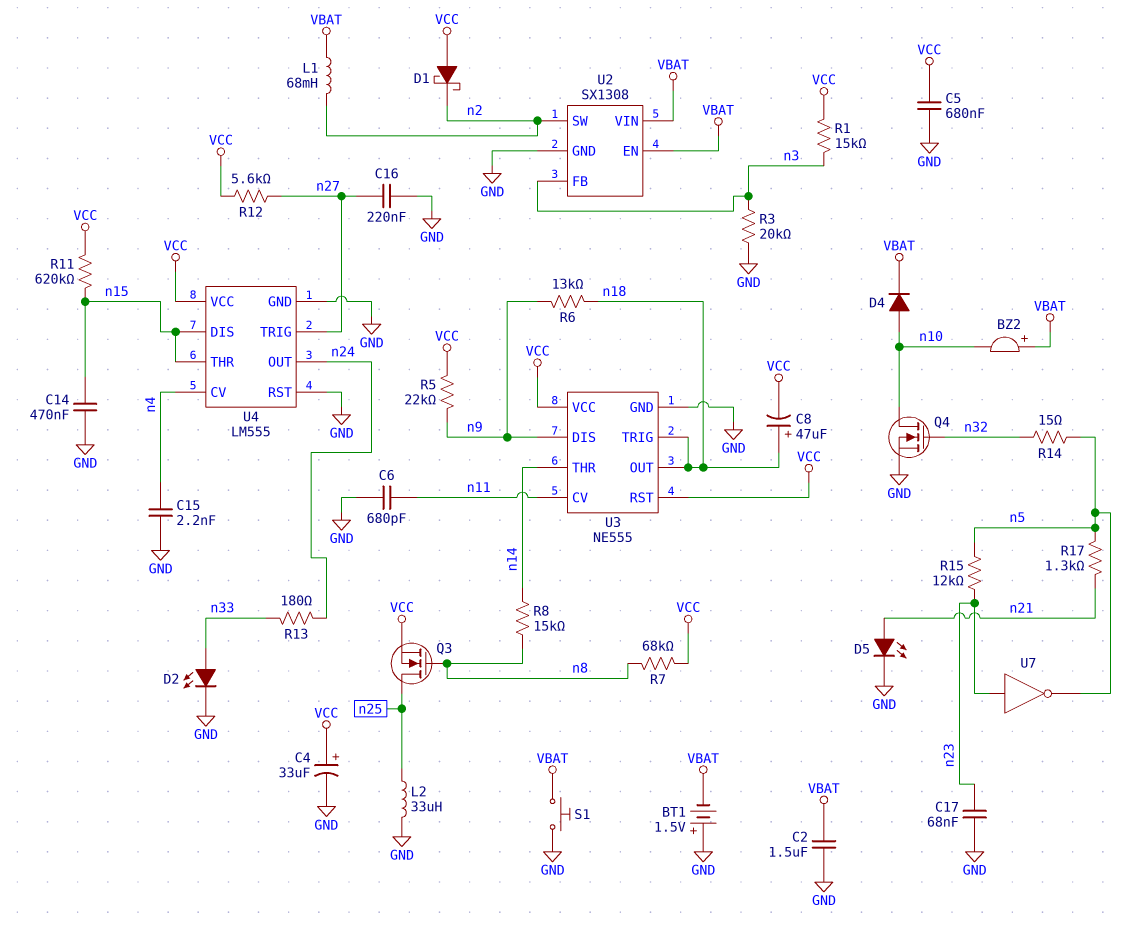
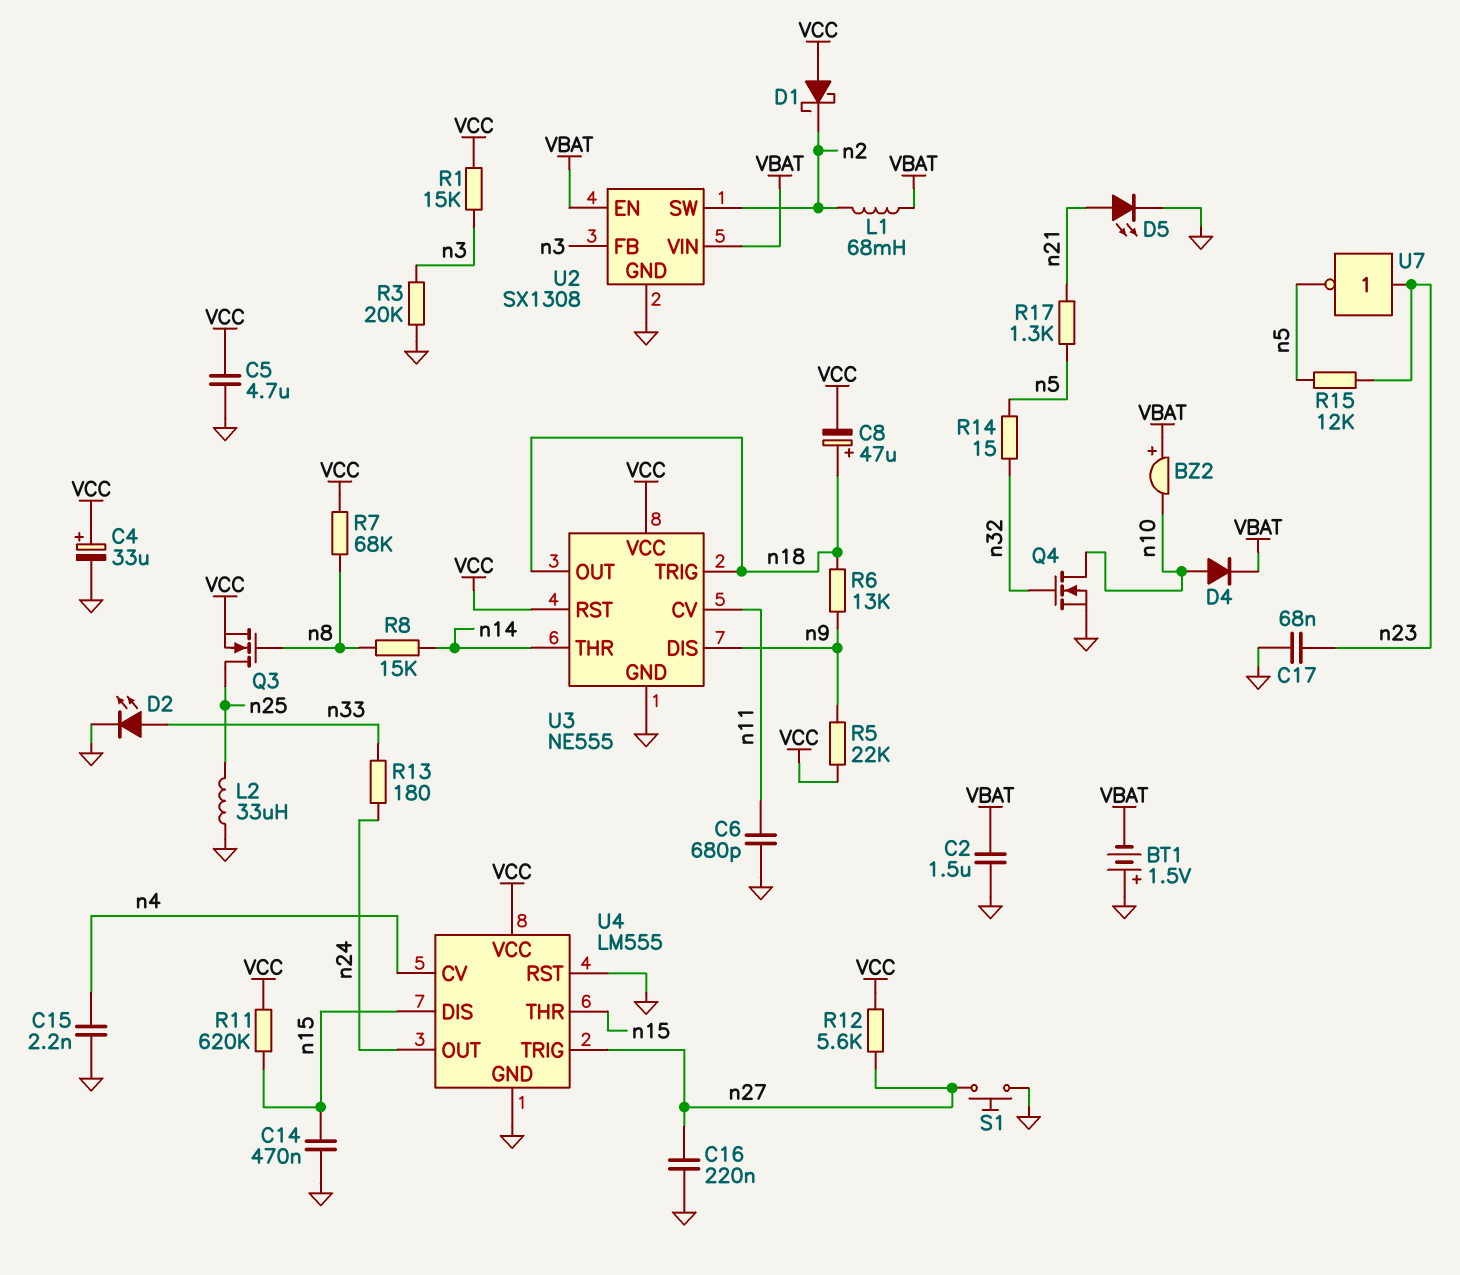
C5: 680nF (GND, VCC) -> 4.7uF (GND, VCC)
S1: button (GND, VBAT) -> button (GND, n27)

